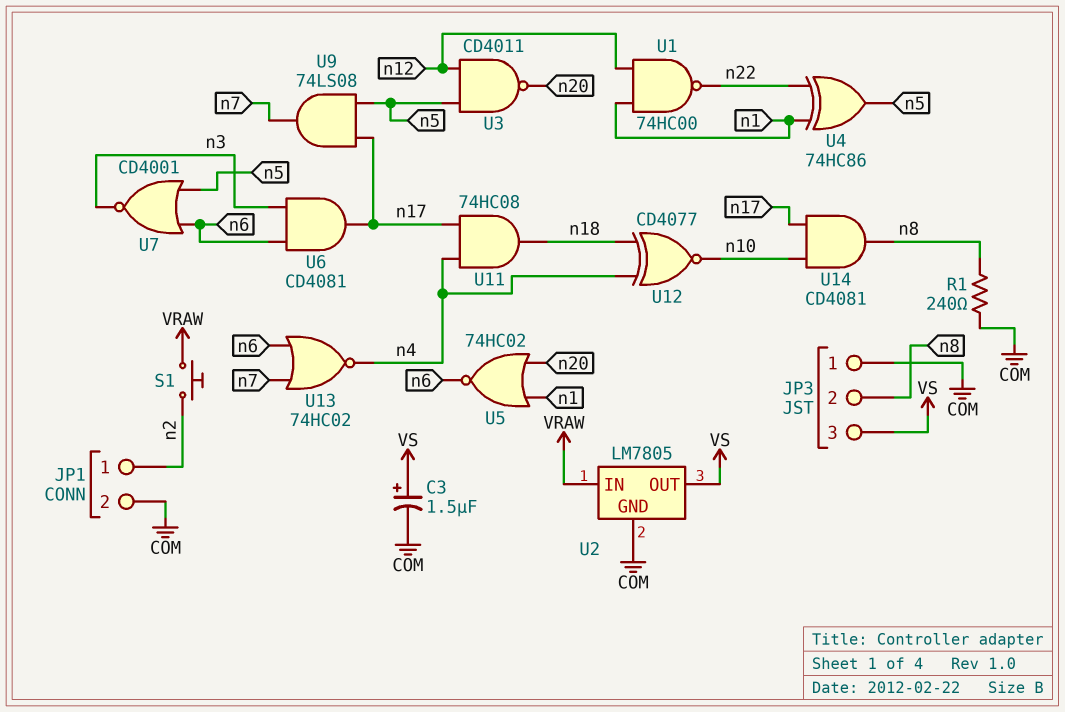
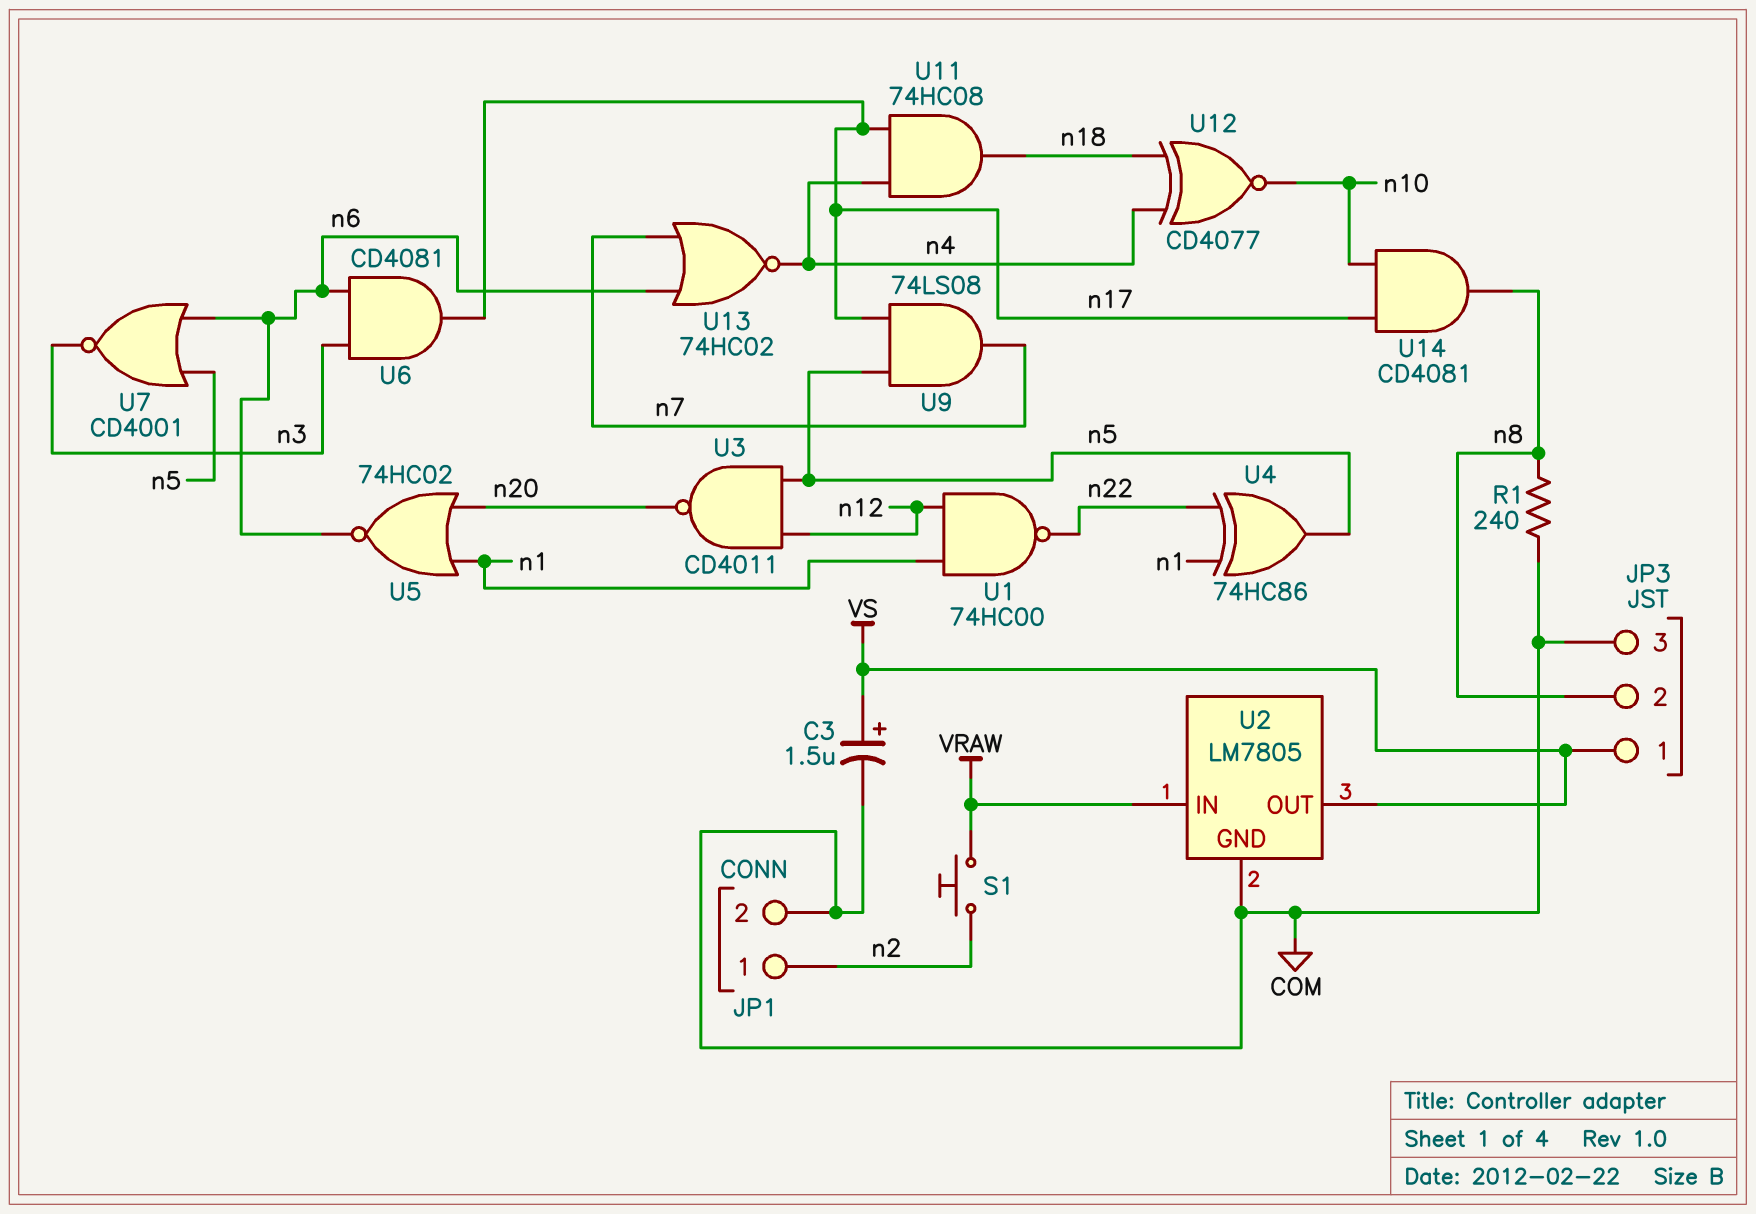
JP3 pin 1: COM -> VS
JP3 pin 3: VS -> COM

